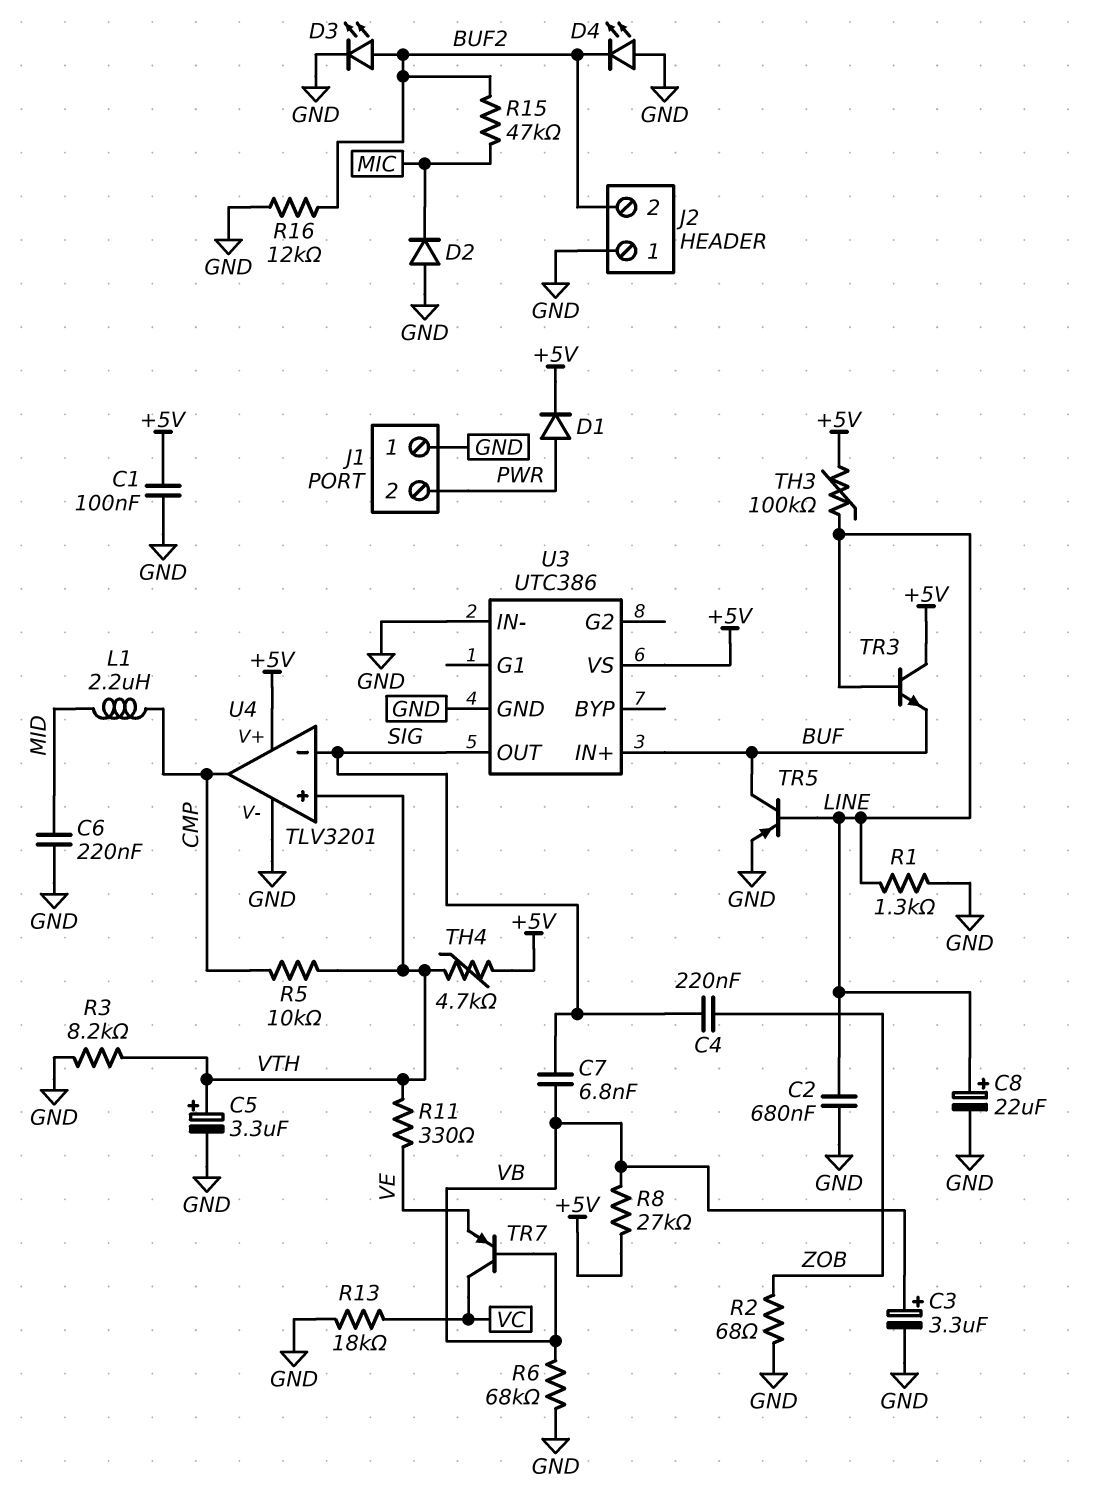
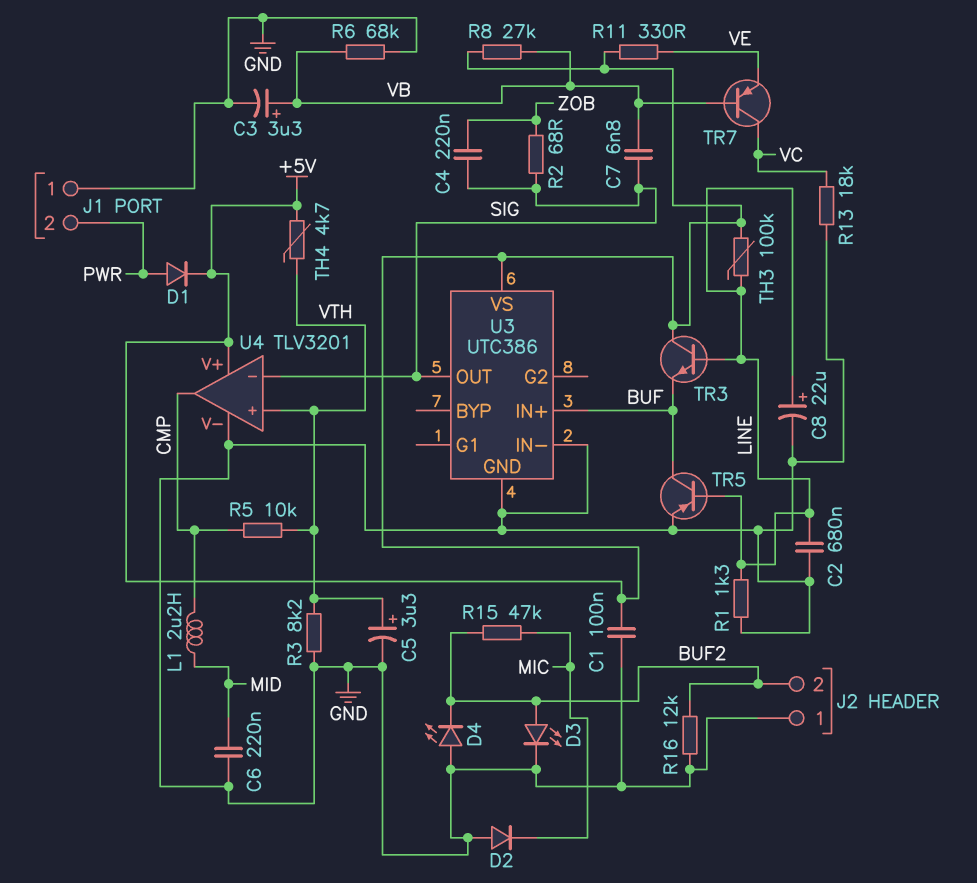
R2: 68 (GND, ZOB) -> 68 (SIG, ZOB)
R11: 330 (VE, VTH) -> 330 (+5V, VE)

